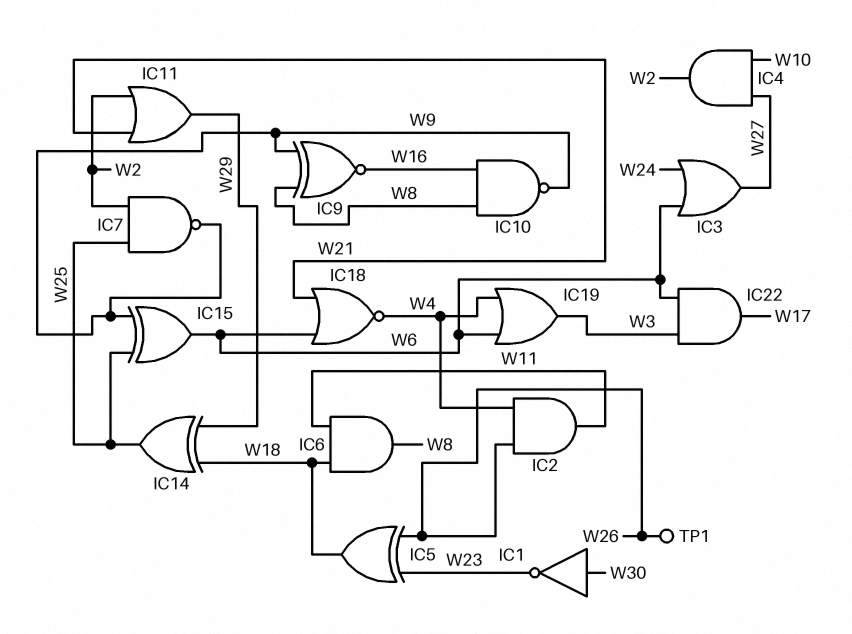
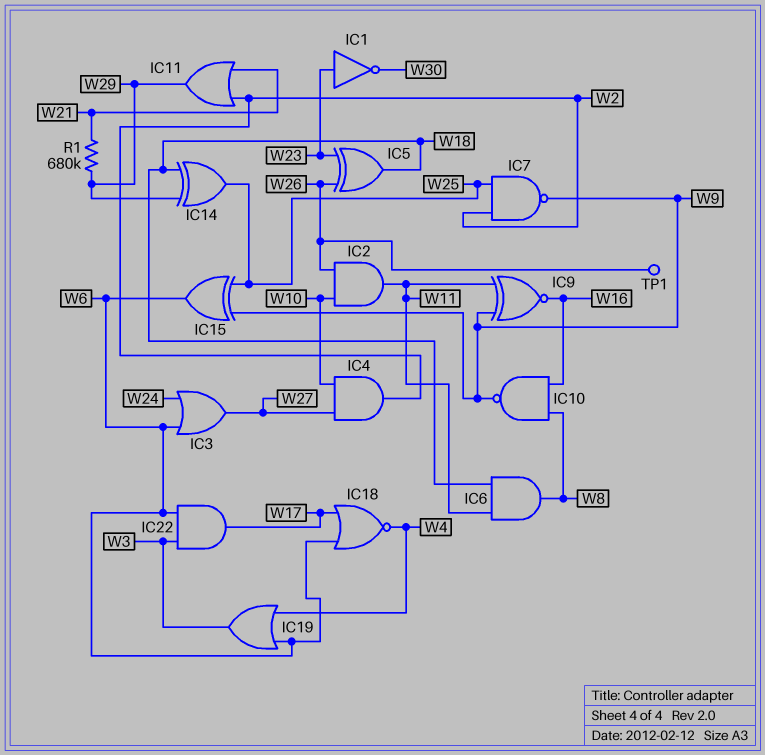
IC1: NOT (in W30, out W23) -> NOT (in W23, out W30)
IC2: AND (in W4, in W26, out W11) -> AND (in W10, in W26, out W11)
IC9: XNOR (in W8, in W9, out W16) -> XNOR (in W9, in W11, out W16)
IC18: NOR (in W6, in W21, out W4) -> NOR (in W6, in W17, out W4)
R1: none -> 680k (W21, W29)

